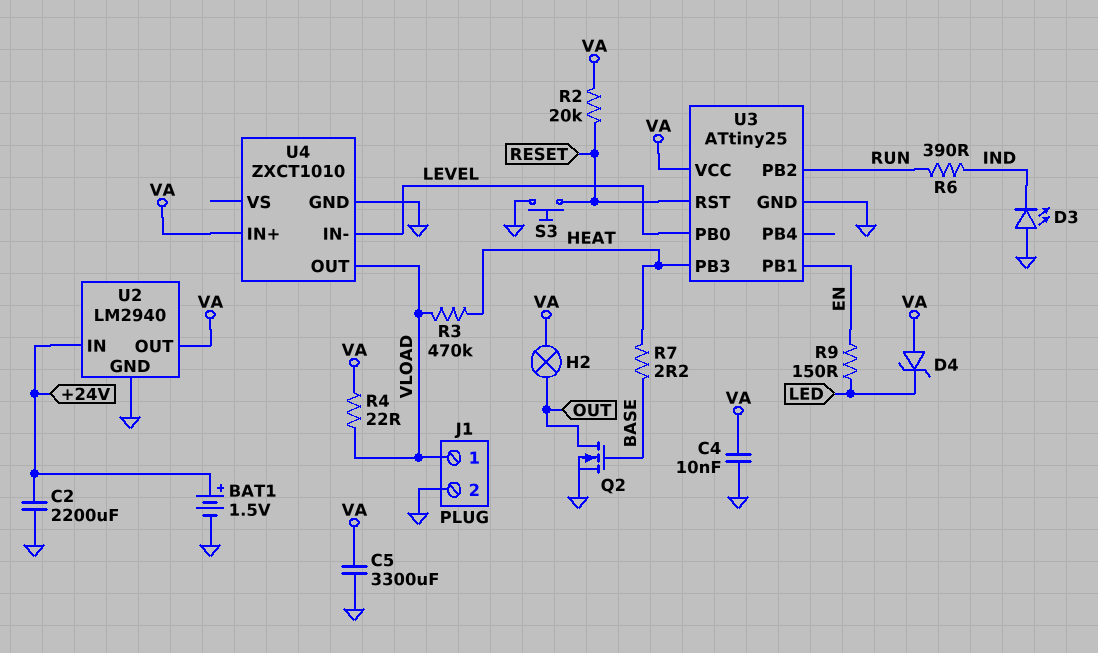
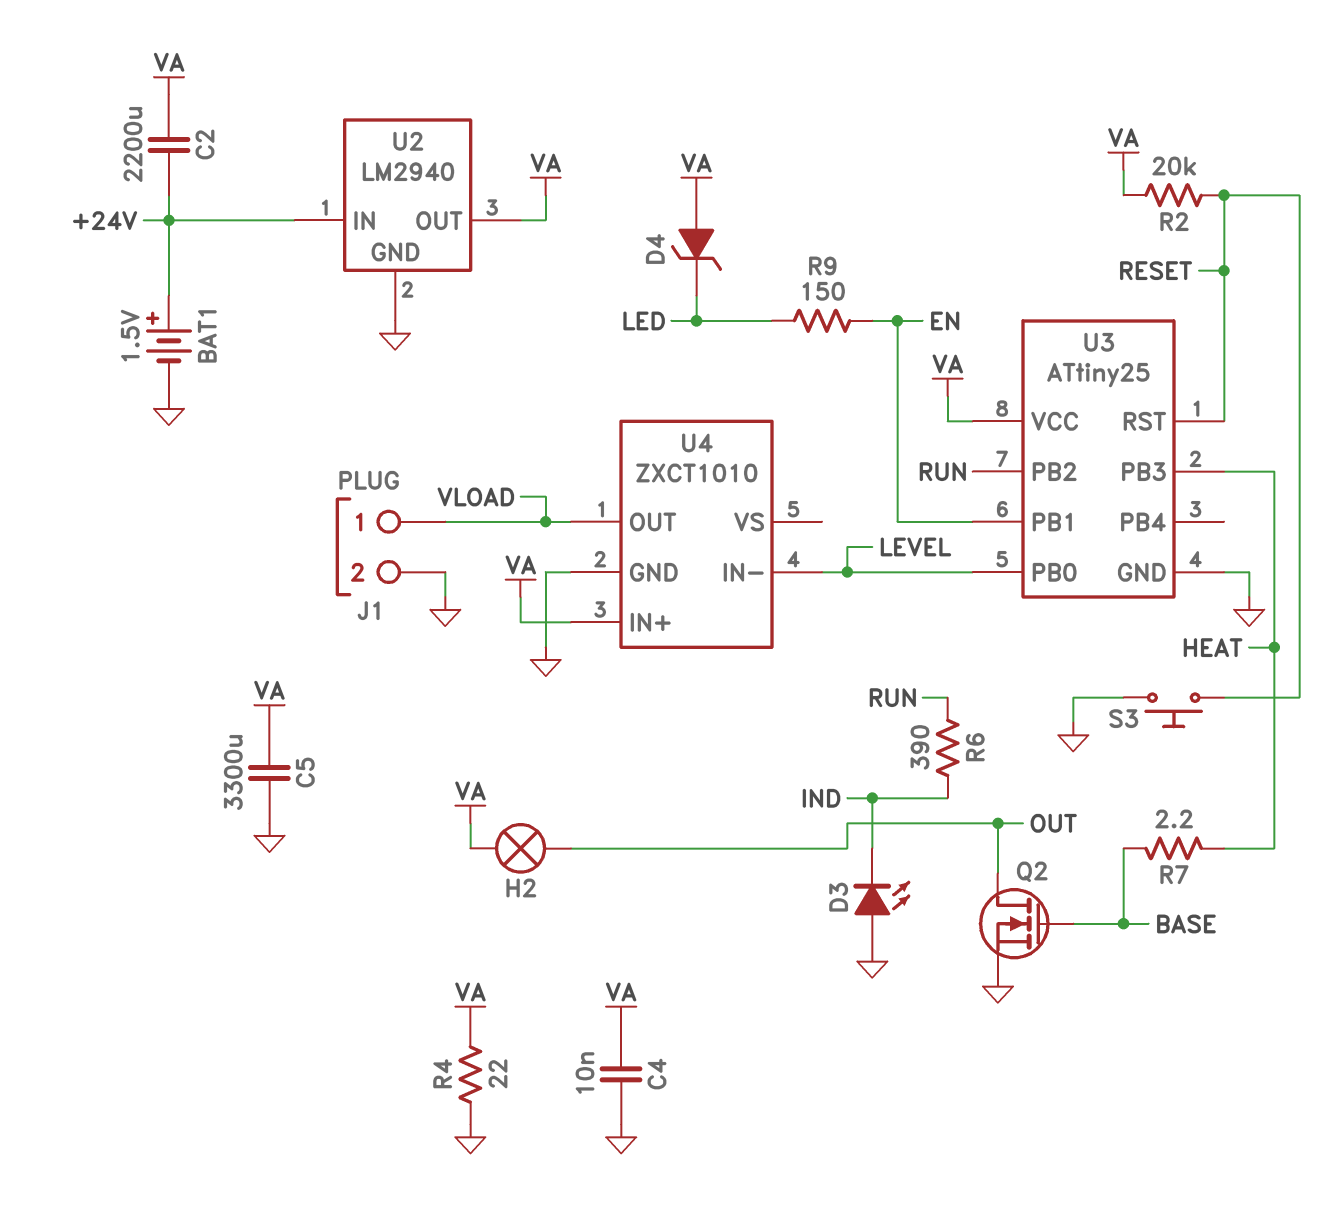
C2: 2200uF (+24V, GND) -> 2200uF (+24V, VA)
R3: 470k (HEAT, VLOAD) -> none
R4: 22 (VA, VLOAD) -> 22 (GND, VA)

